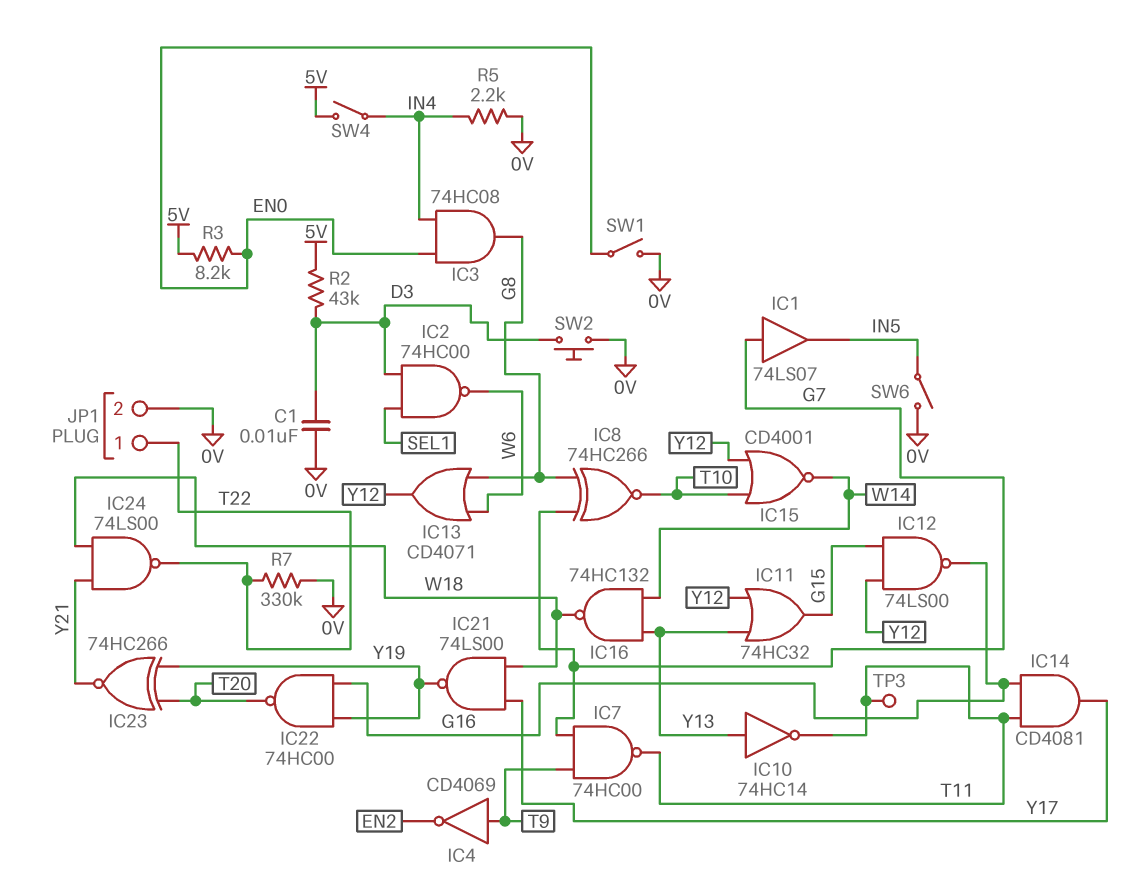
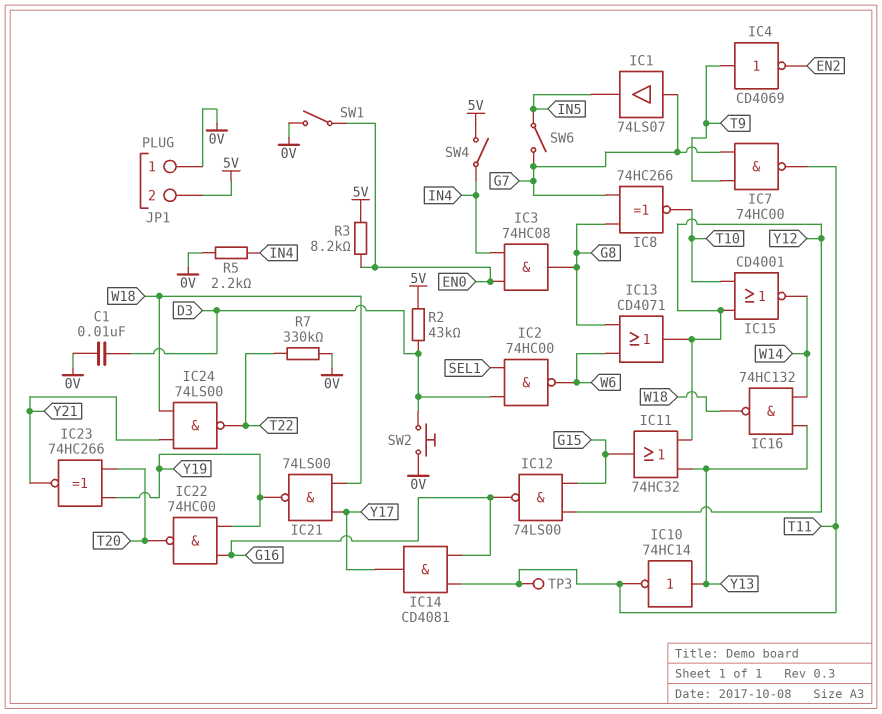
JP1 pin 1: T22 -> 0V
JP1 pin 2: 0V -> 5V
SW6: switch (0V, IN5) -> switch (G7, IN5)

